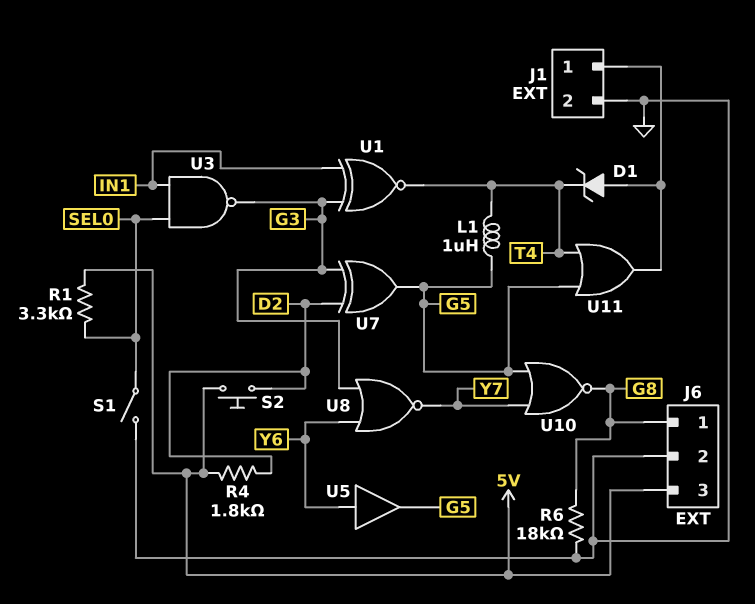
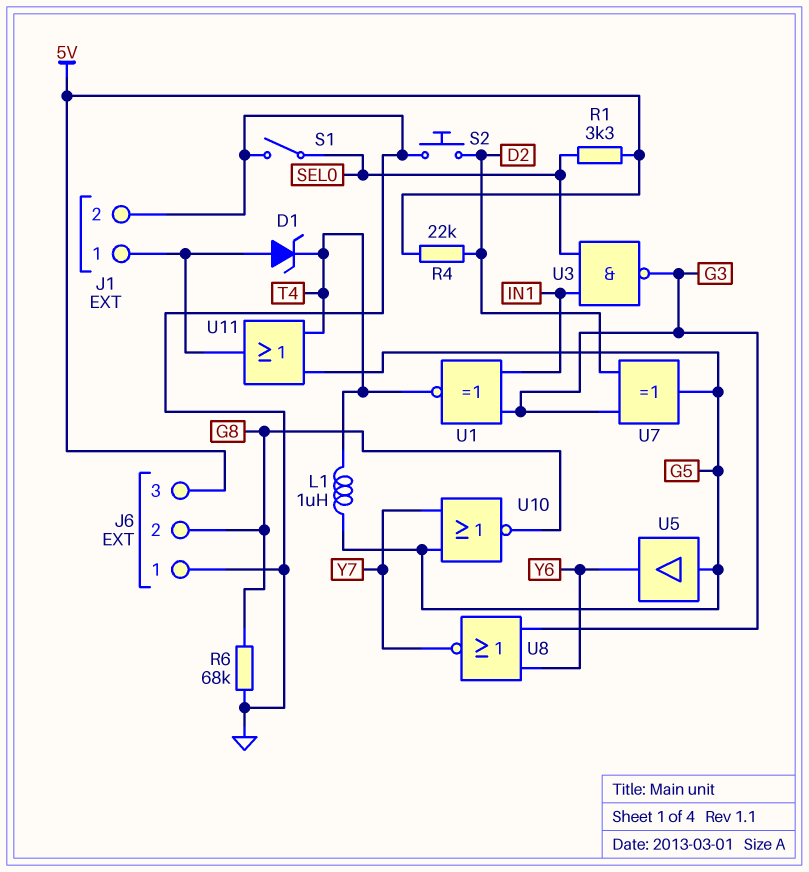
J6 pin 1: G8 -> GND
J6 pin 2: GND -> G8
R4: 1.8k (5V, D2) -> 22k (5V, D2)
R6: 18k (G8, GND) -> 68k (G8, GND)
S2: button (5V, D2) -> button (D2, GND)
U5: buffer (in Y6, out G5) -> buffer (in G5, out Y6)

